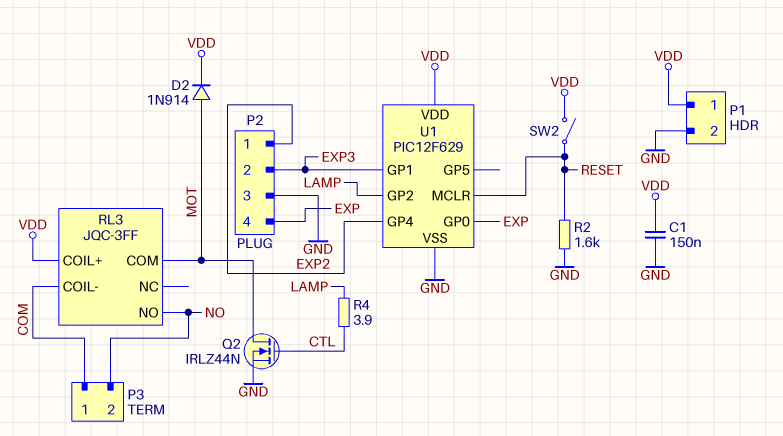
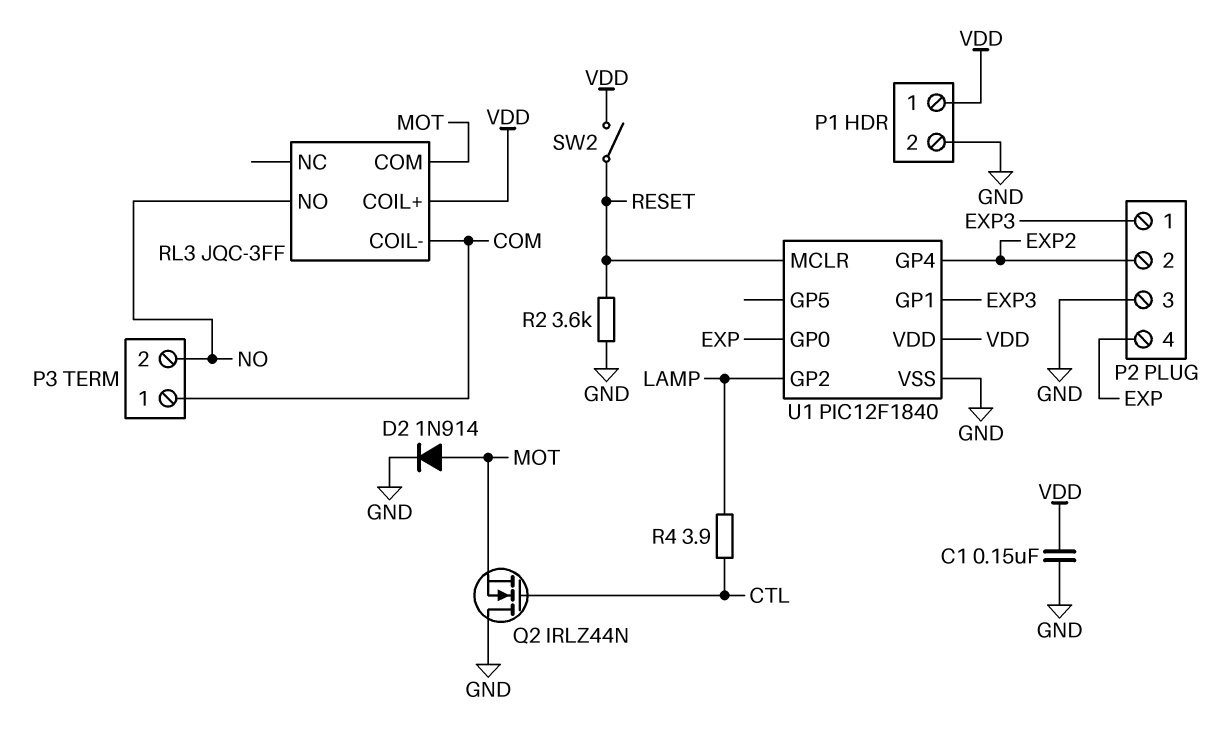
D2: diode 1N914 (A MOT, K VDD) -> diode 1N914 (A MOT, K GND)
P2 pin 1: EXP2 -> EXP3
P2 pin 2: EXP3 -> EXP2
Q2: NMOS IRLZ44N (G CTL, D MOT, S GND) -> NMOS IRLZ44N (G CTL, D GND, S MOT)
R2: 1.6k (GND, RESET) -> 3.6k (GND, RESET)
U1: PIC12F629 -> PIC12F1840

